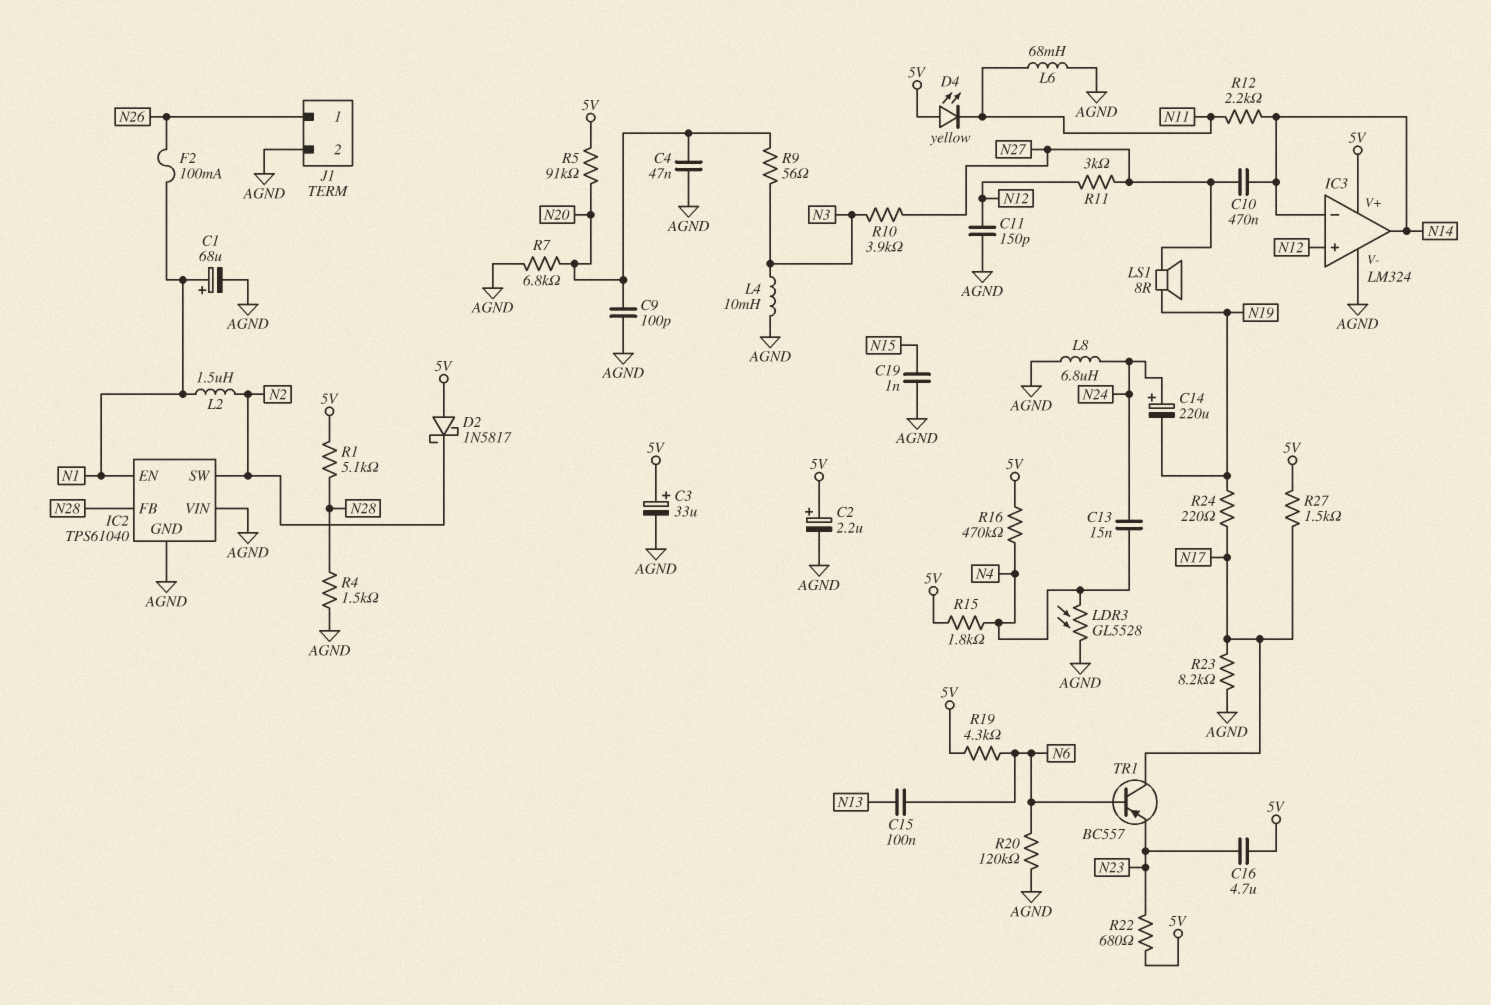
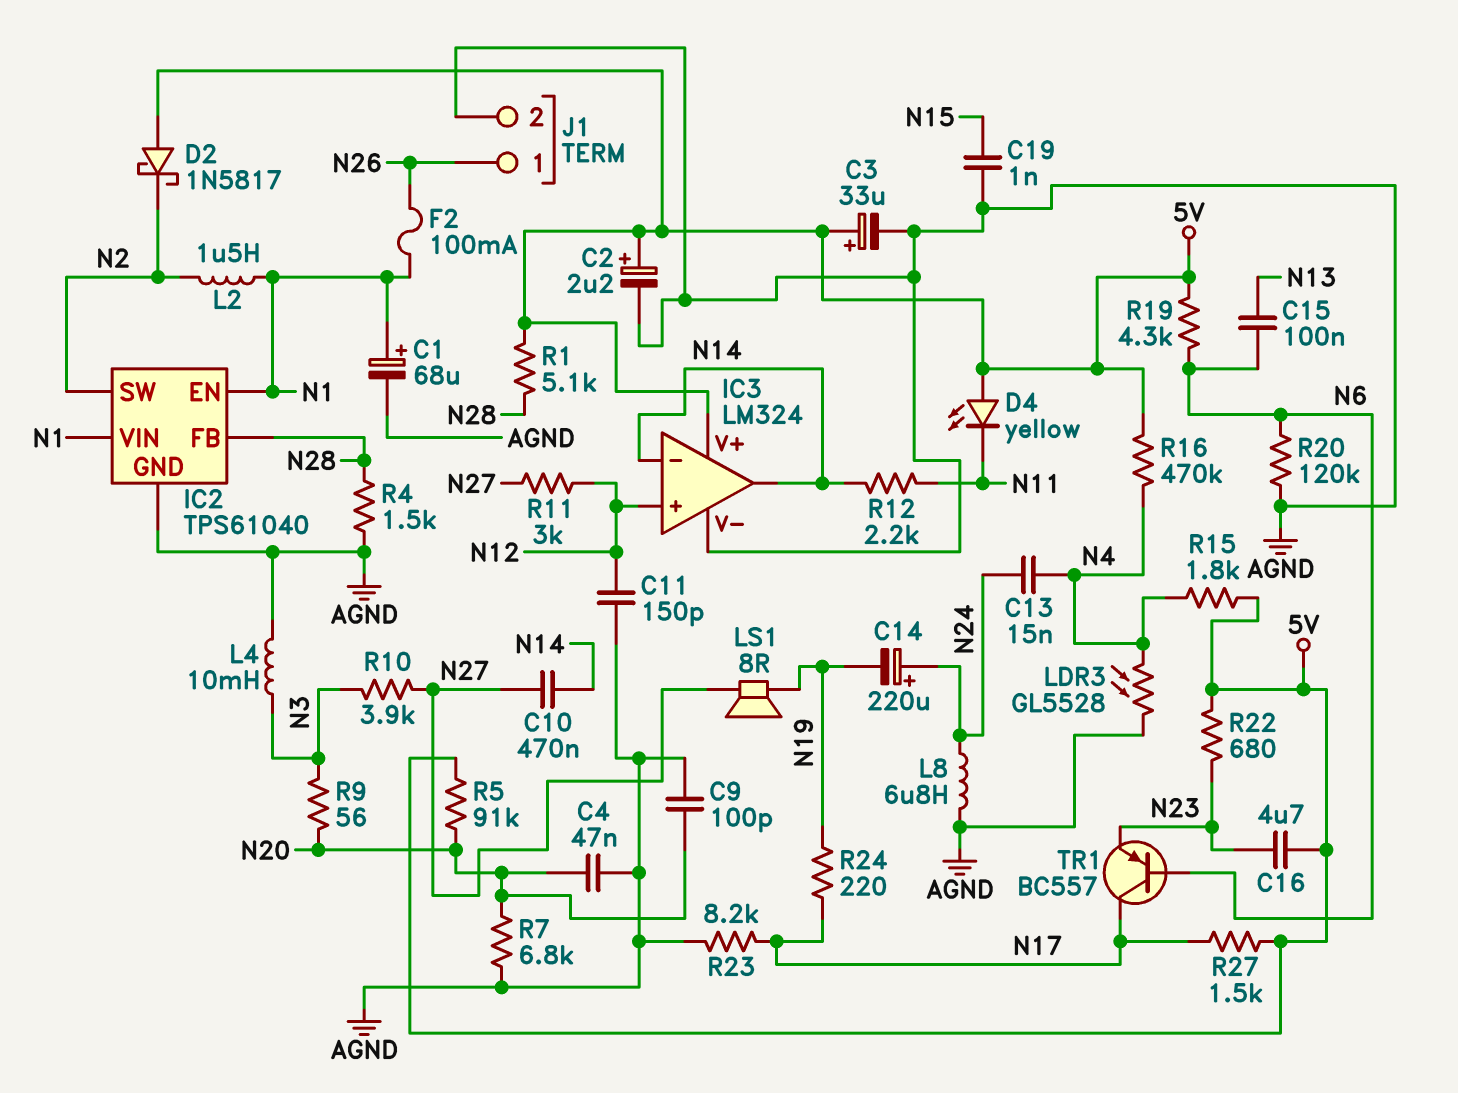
IC2 pin VIN: AGND -> N1
L6: 68mH (AGND, N11) -> none

